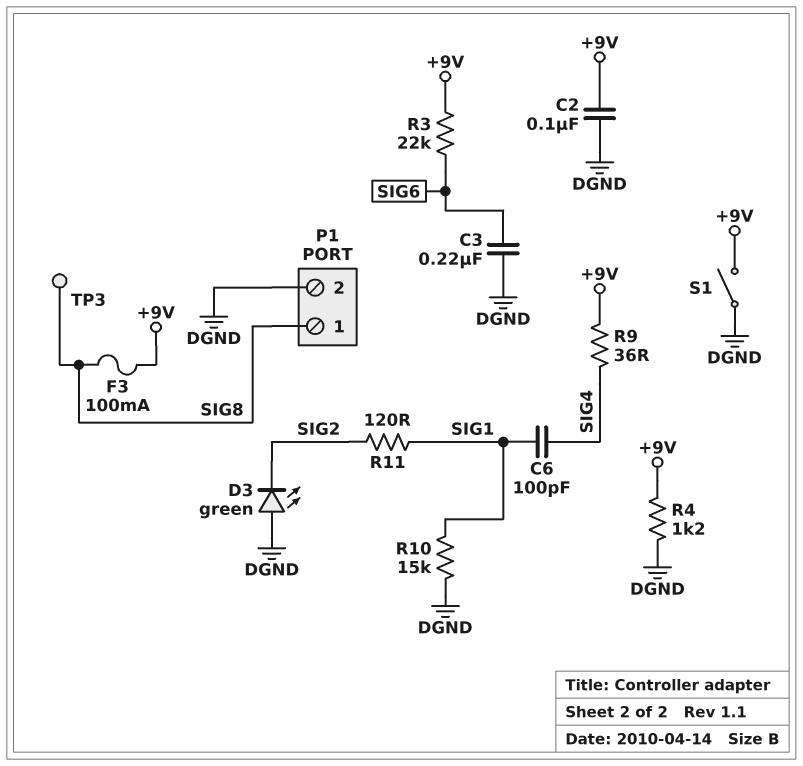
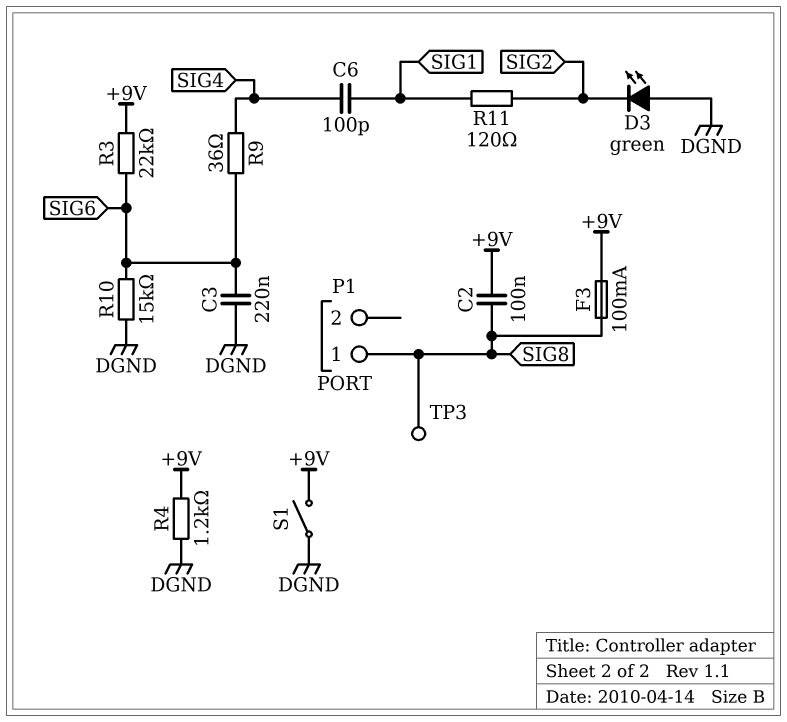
C2: 100nF (+9V, DGND) -> 100nF (+9V, SIG8)
P1 pin 2: DGND -> none
R9: 36 (+9V, SIG4) -> 36 (SIG4, SIG6)
R10: 15k (DGND, SIG1) -> 15k (DGND, SIG6)

